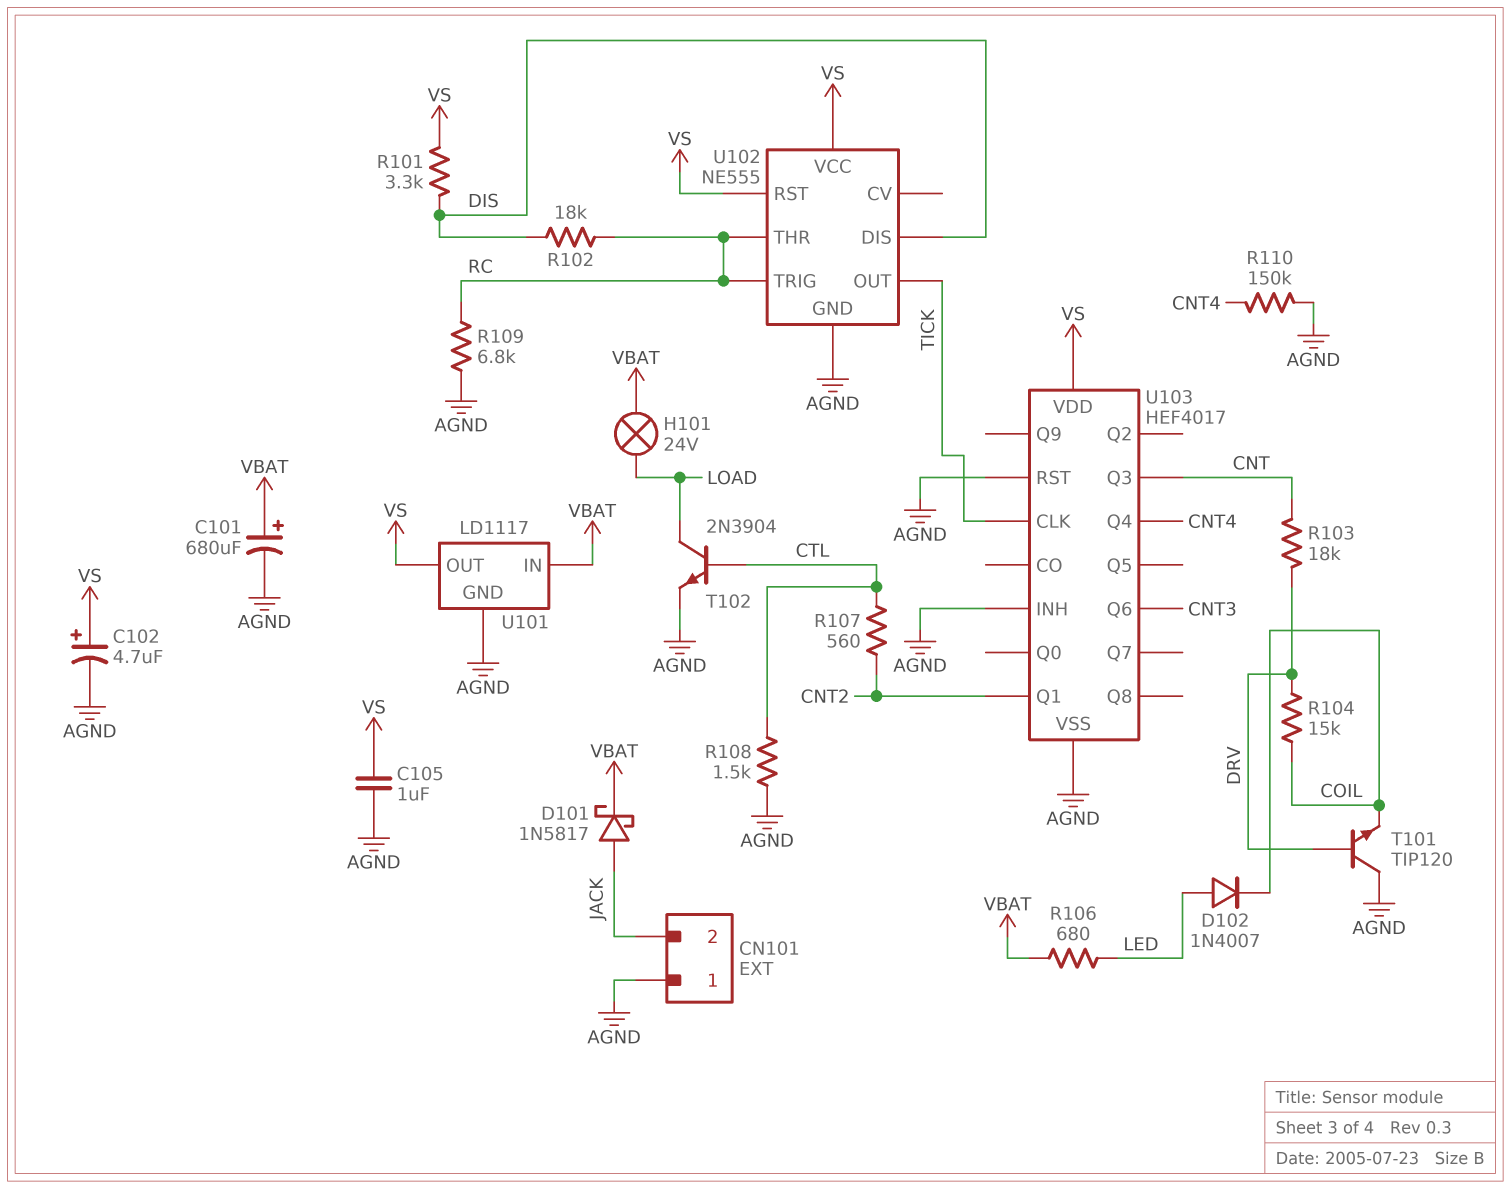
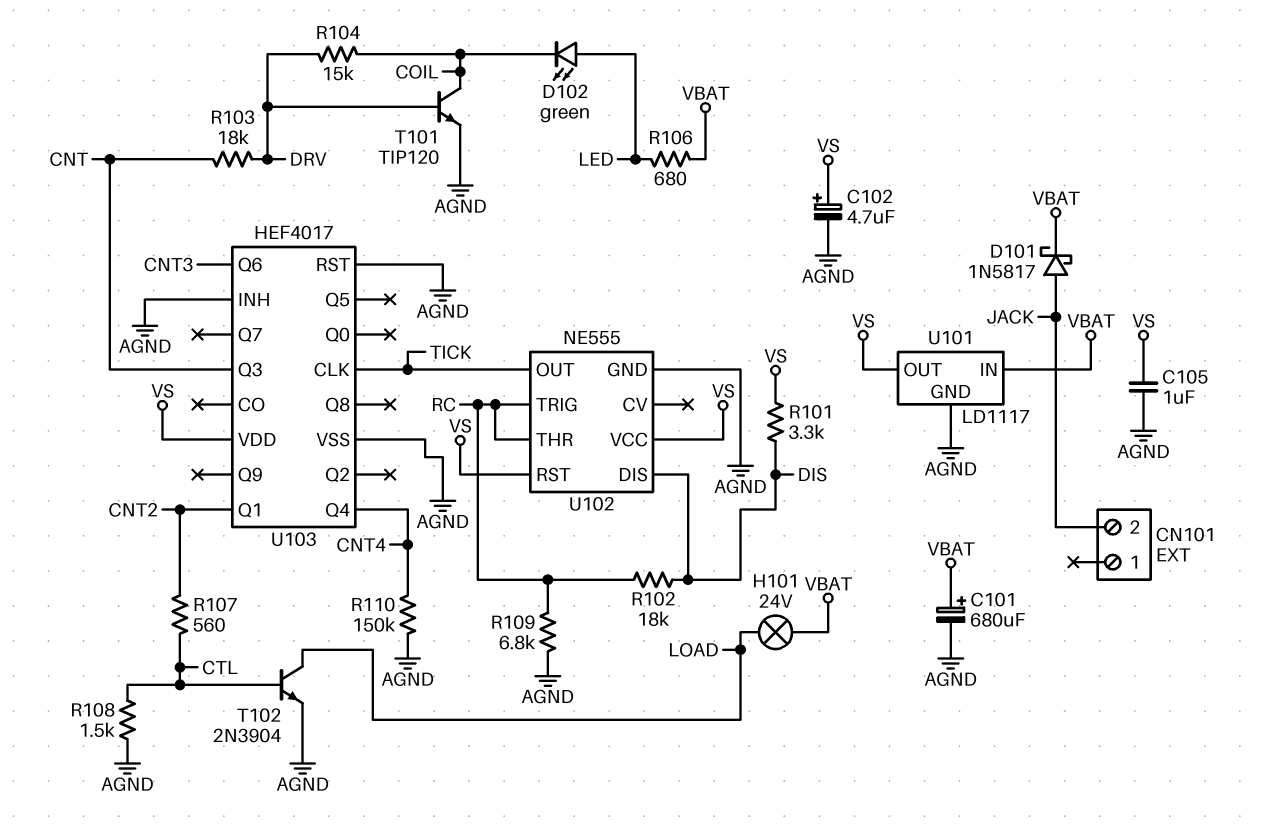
CN101 pin 1: AGND -> none
D102: diode 1N4007 (A LED, K COIL) -> LED green (A LED, K COIL)
T101: NPN TIP120 (B DRV, C AGND, E COIL) -> NPN TIP120 (B DRV, C COIL, E AGND)

